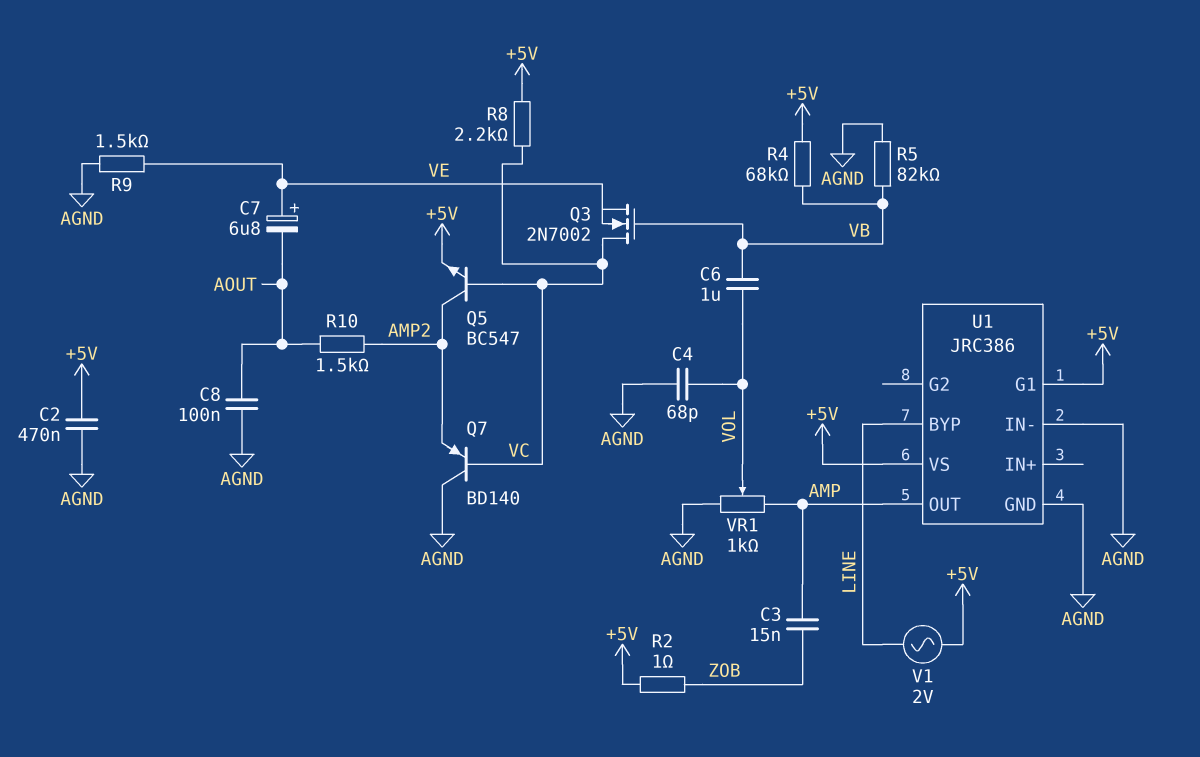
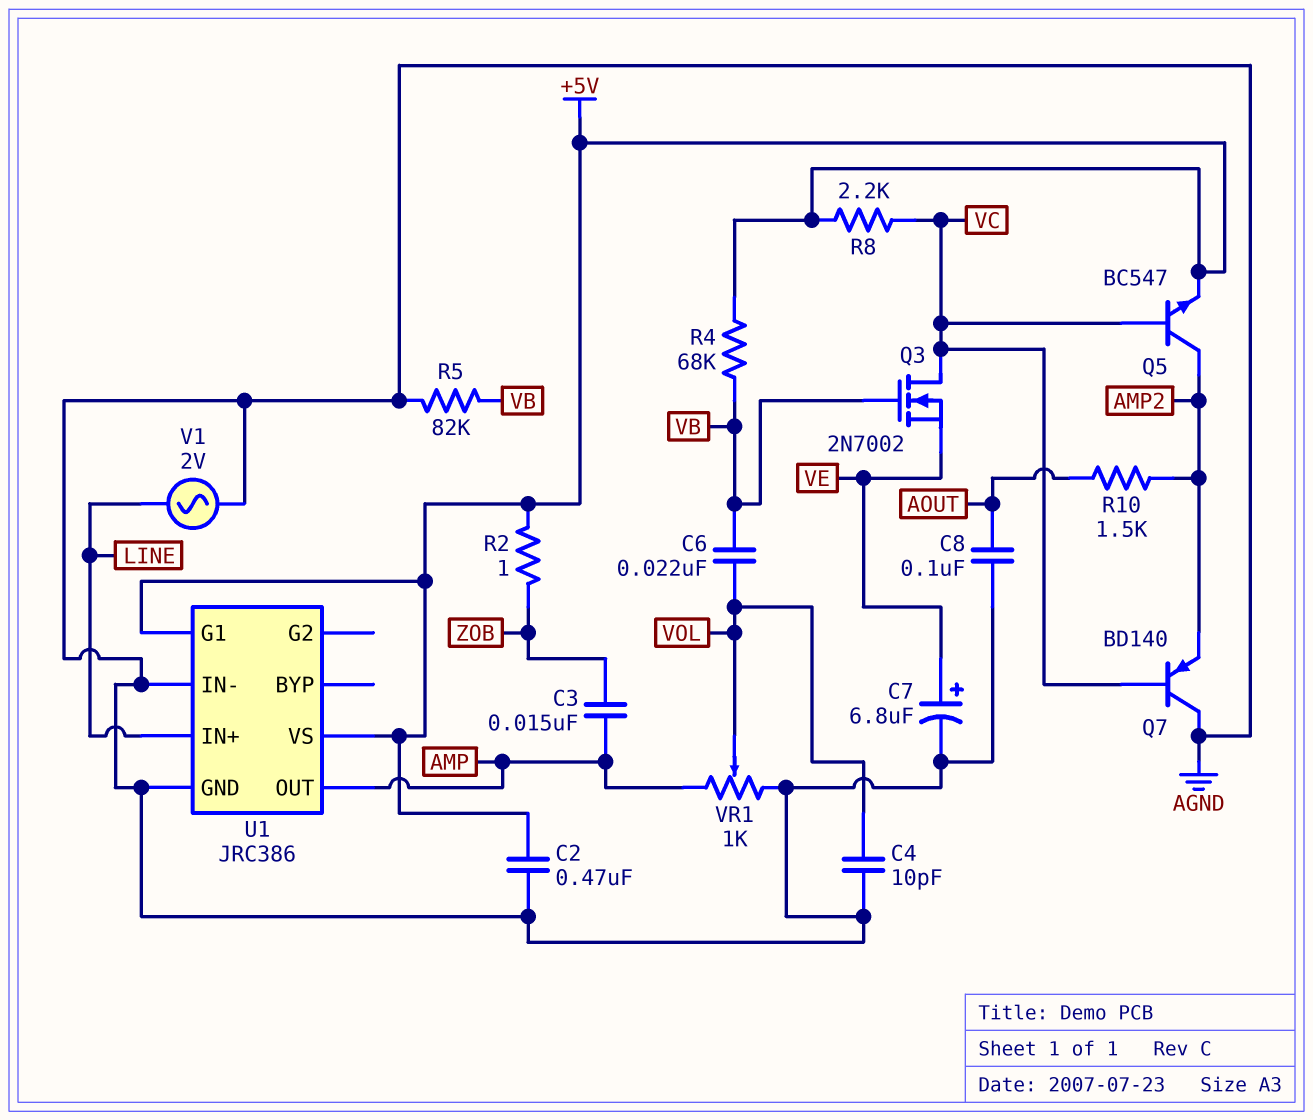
C4: 68pF (AGND, VOL) -> 10pF (AGND, VOL)
C6: 1uF (VB, VOL) -> 22nF (VB, VOL)
C7: 6.8uF (plus VE, minus AOUT) -> 6.8uF (plus VE, minus AGND)
R9: 1.5k (AGND, VE) -> none
U1 pin BYP: LINE -> none
U1 pin IN+: none -> LINE
V1: AC 2V (+5V, LINE) -> AC 2V (AGND, LINE)

